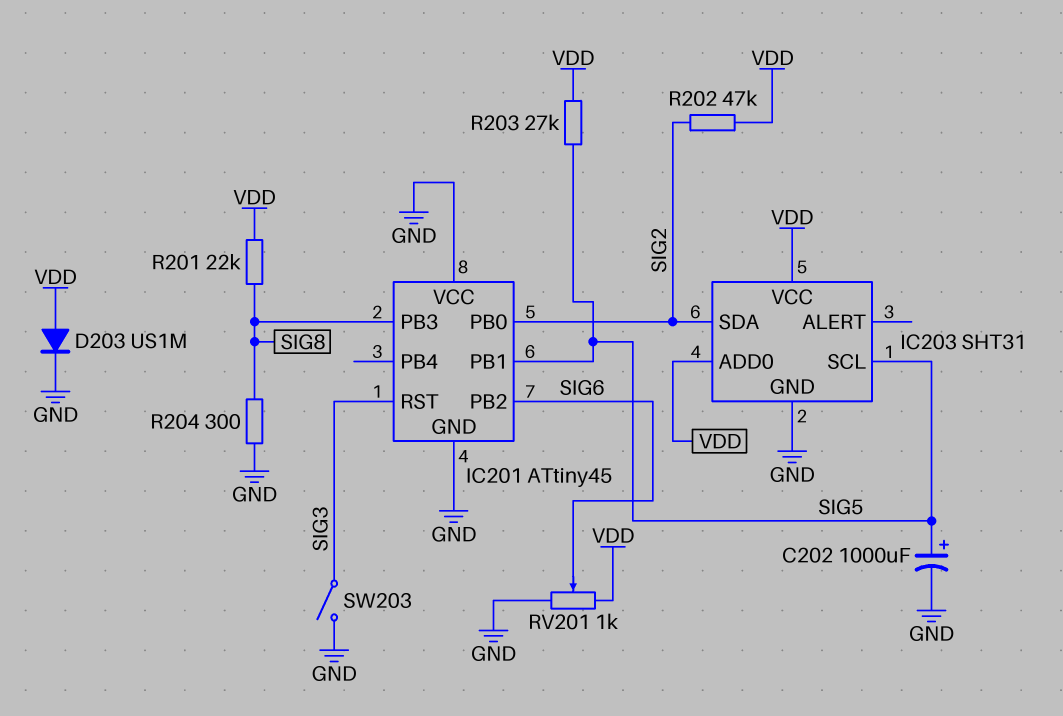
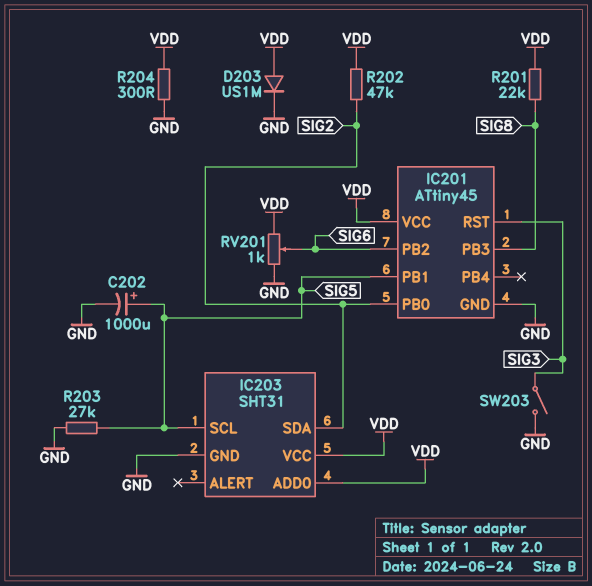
IC201 pin VCC: GND -> VDD
R203: 27k (SIG5, VDD) -> 27k (GND, SIG5)
R204: 300 (GND, SIG8) -> 300 (GND, VDD)

